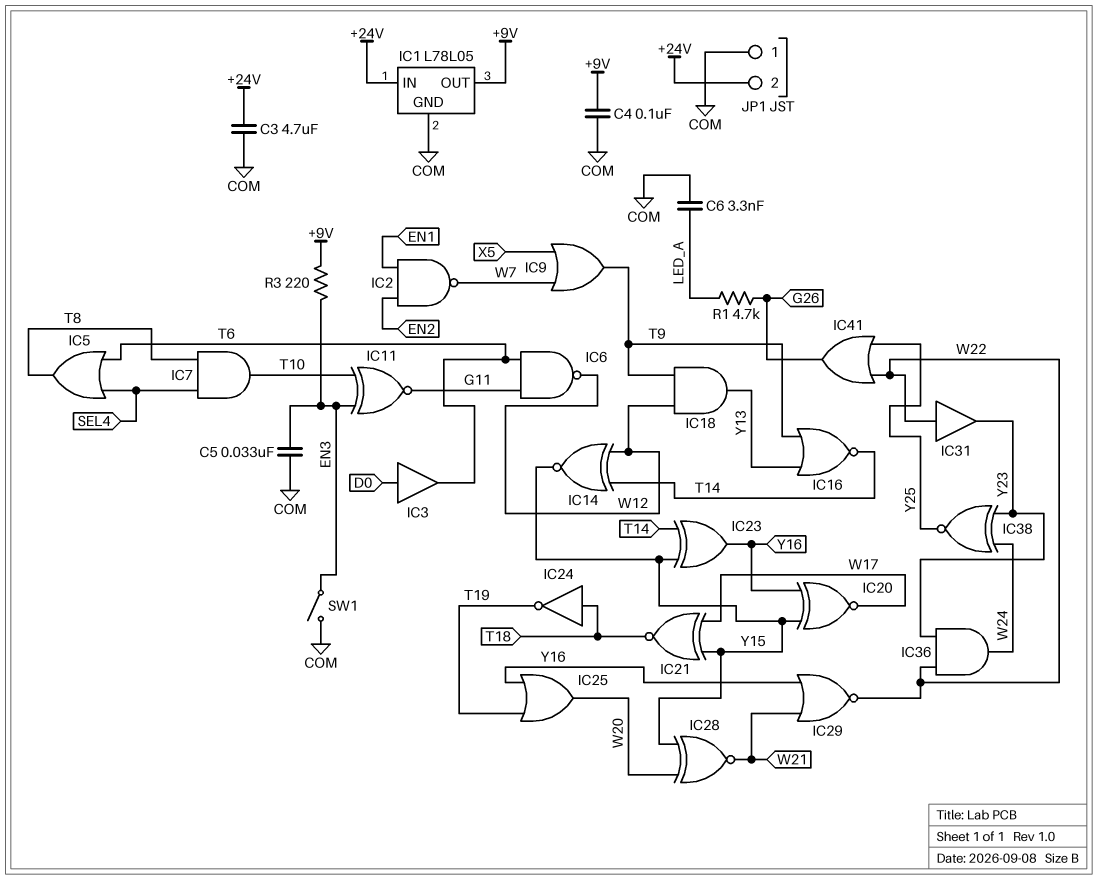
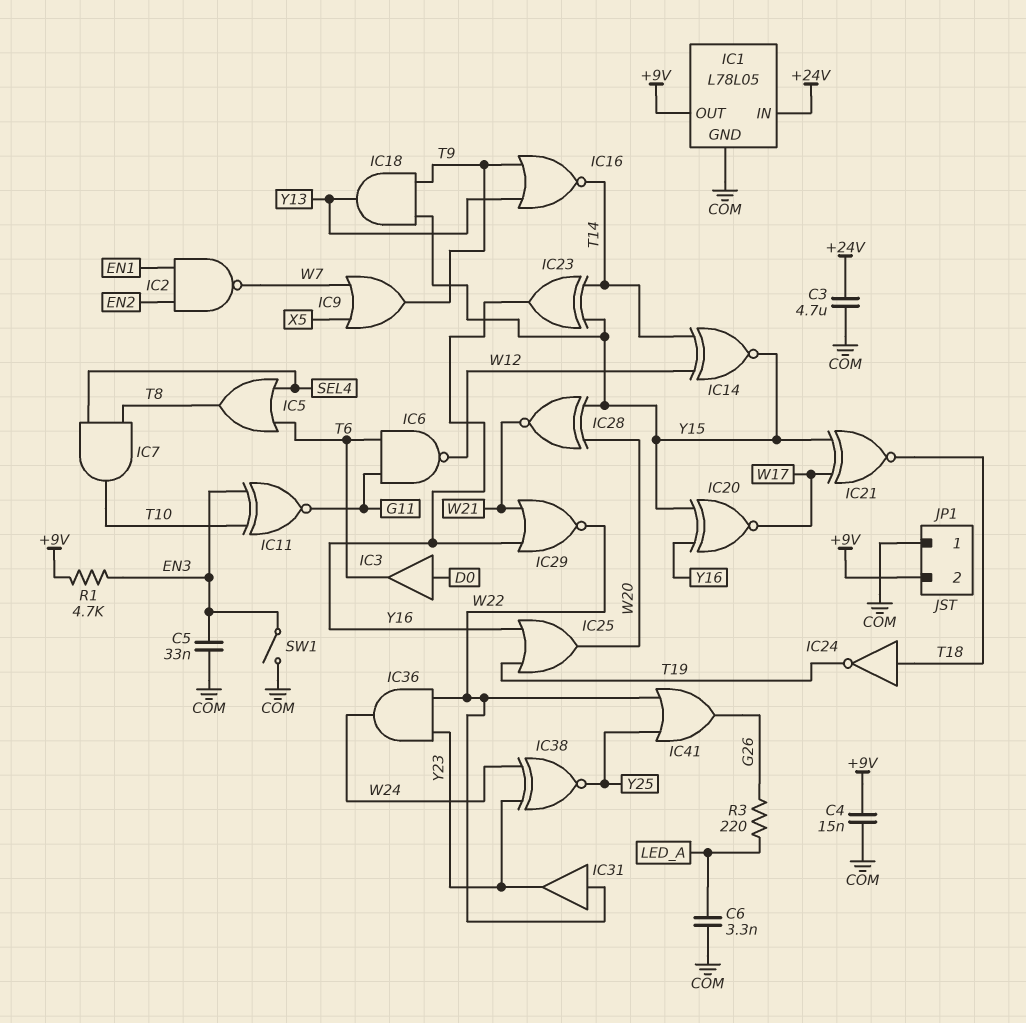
C4: 100nF (+9V, COM) -> 15nF (+9V, COM)
IC18: AND (in T9, in W12, out Y13) -> AND (in T9, in Y15, out Y13)
JP1 pin 2: +24V -> +9V
R1: 4.7k (G26, LED_A) -> 4.7k (+9V, EN3)
R3: 220 (+9V, EN3) -> 220 (G26, LED_A)

